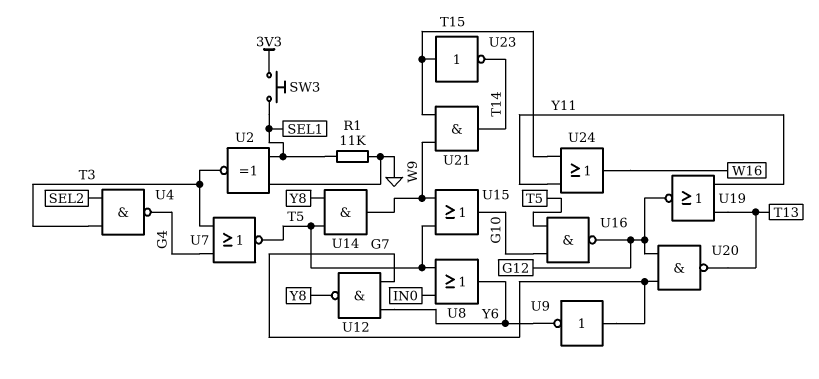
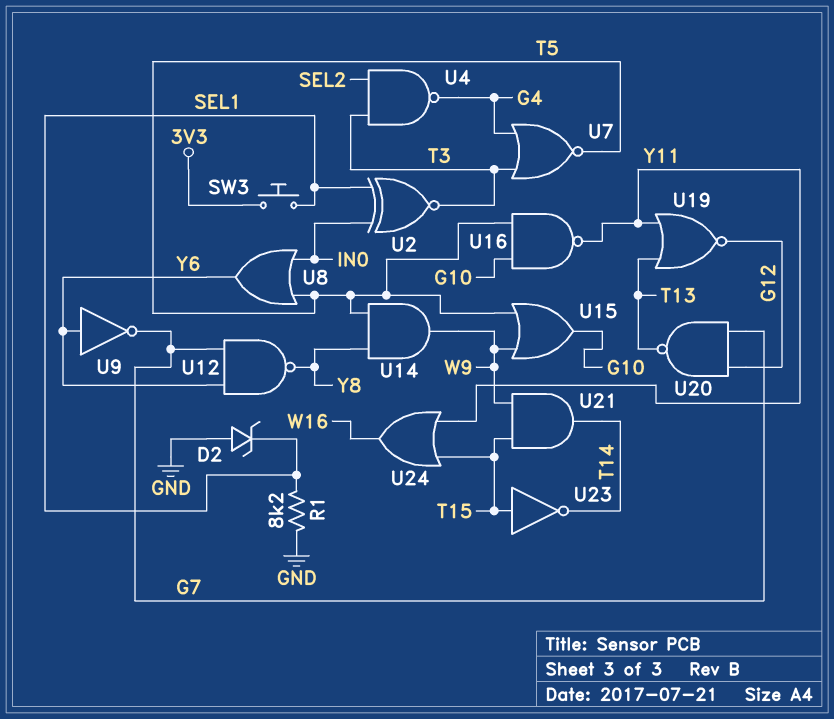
D2: none -> zener (A GND, K SEL1)
R1: 11k (GND, SEL1) -> 8.2k (GND, SEL1)
U2: XNOR (in GND, in SEL1, out T3) -> XNOR (in IN0, in SEL1, out T3)
U9: NOT (in G7, out Y6) -> NOT (in Y6, out G7)
U16: NAND (in G10, in T5, out G12) -> NAND (in G10, in T5, out Y11)

